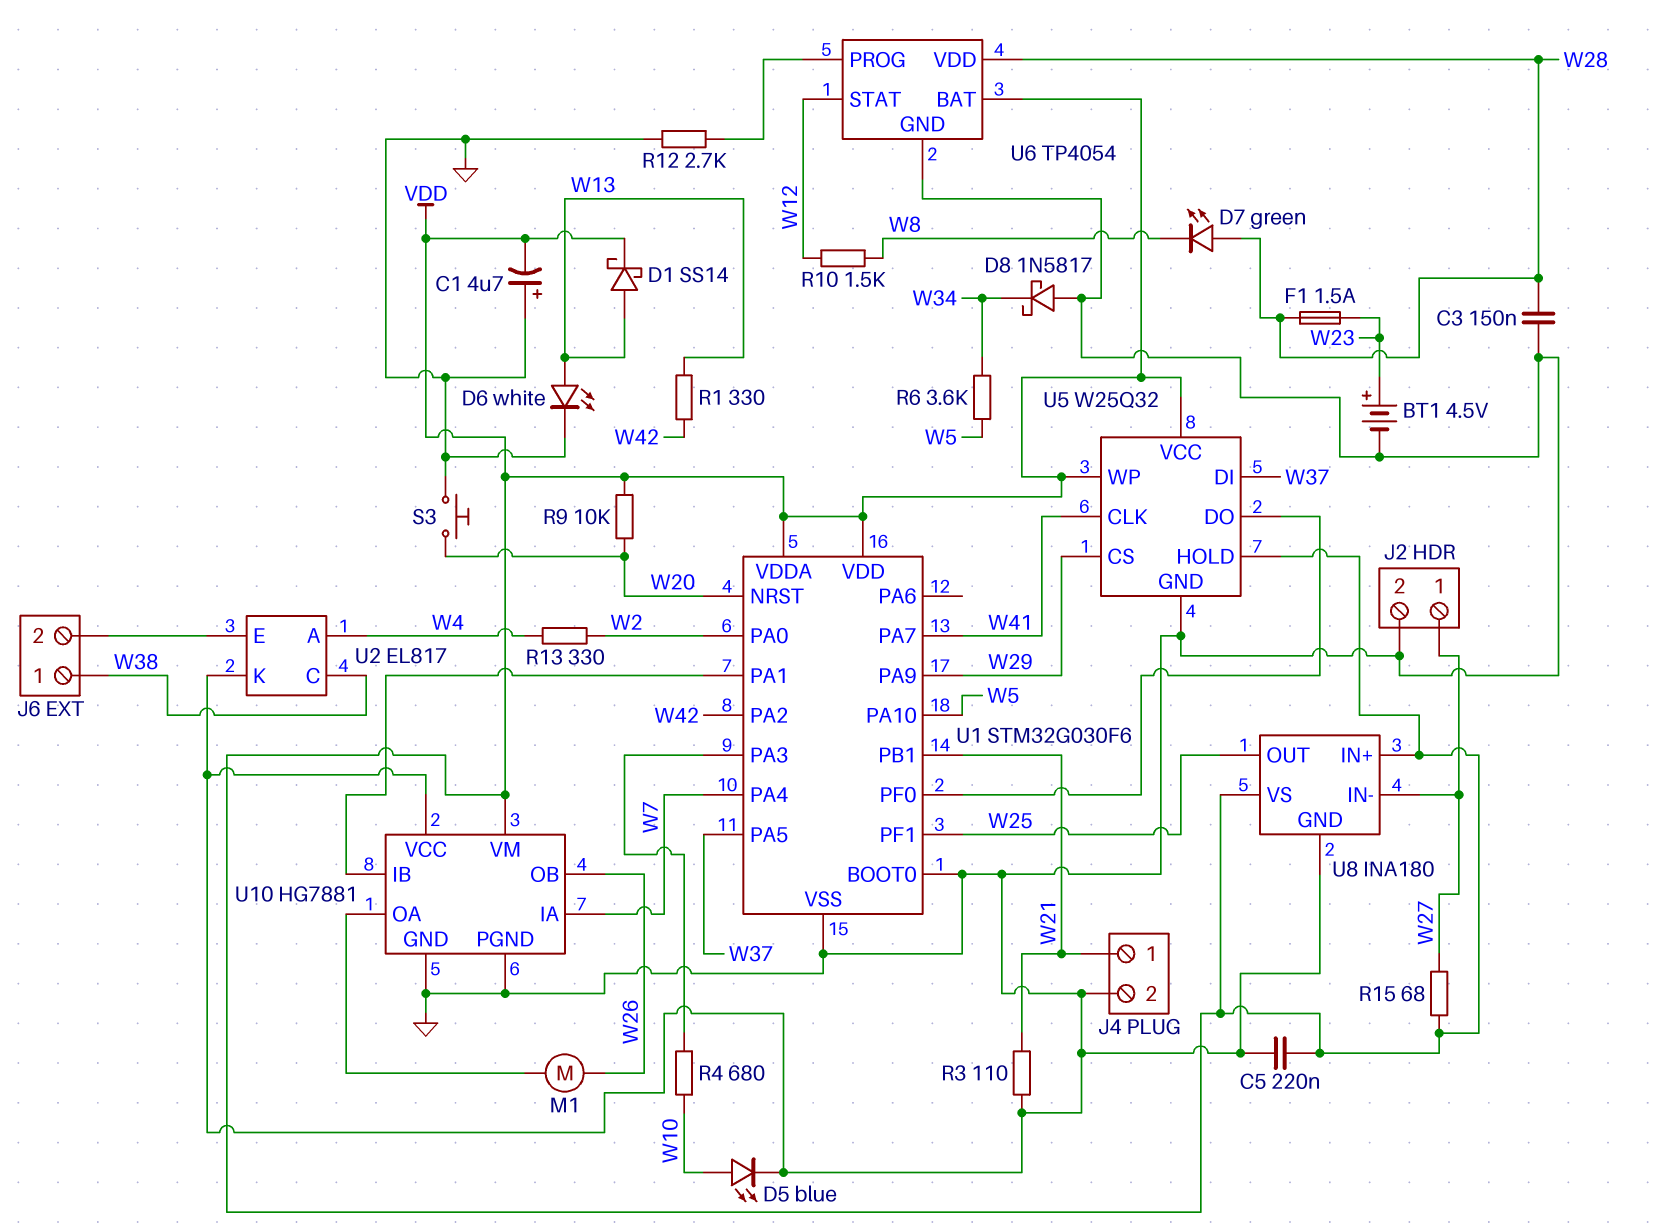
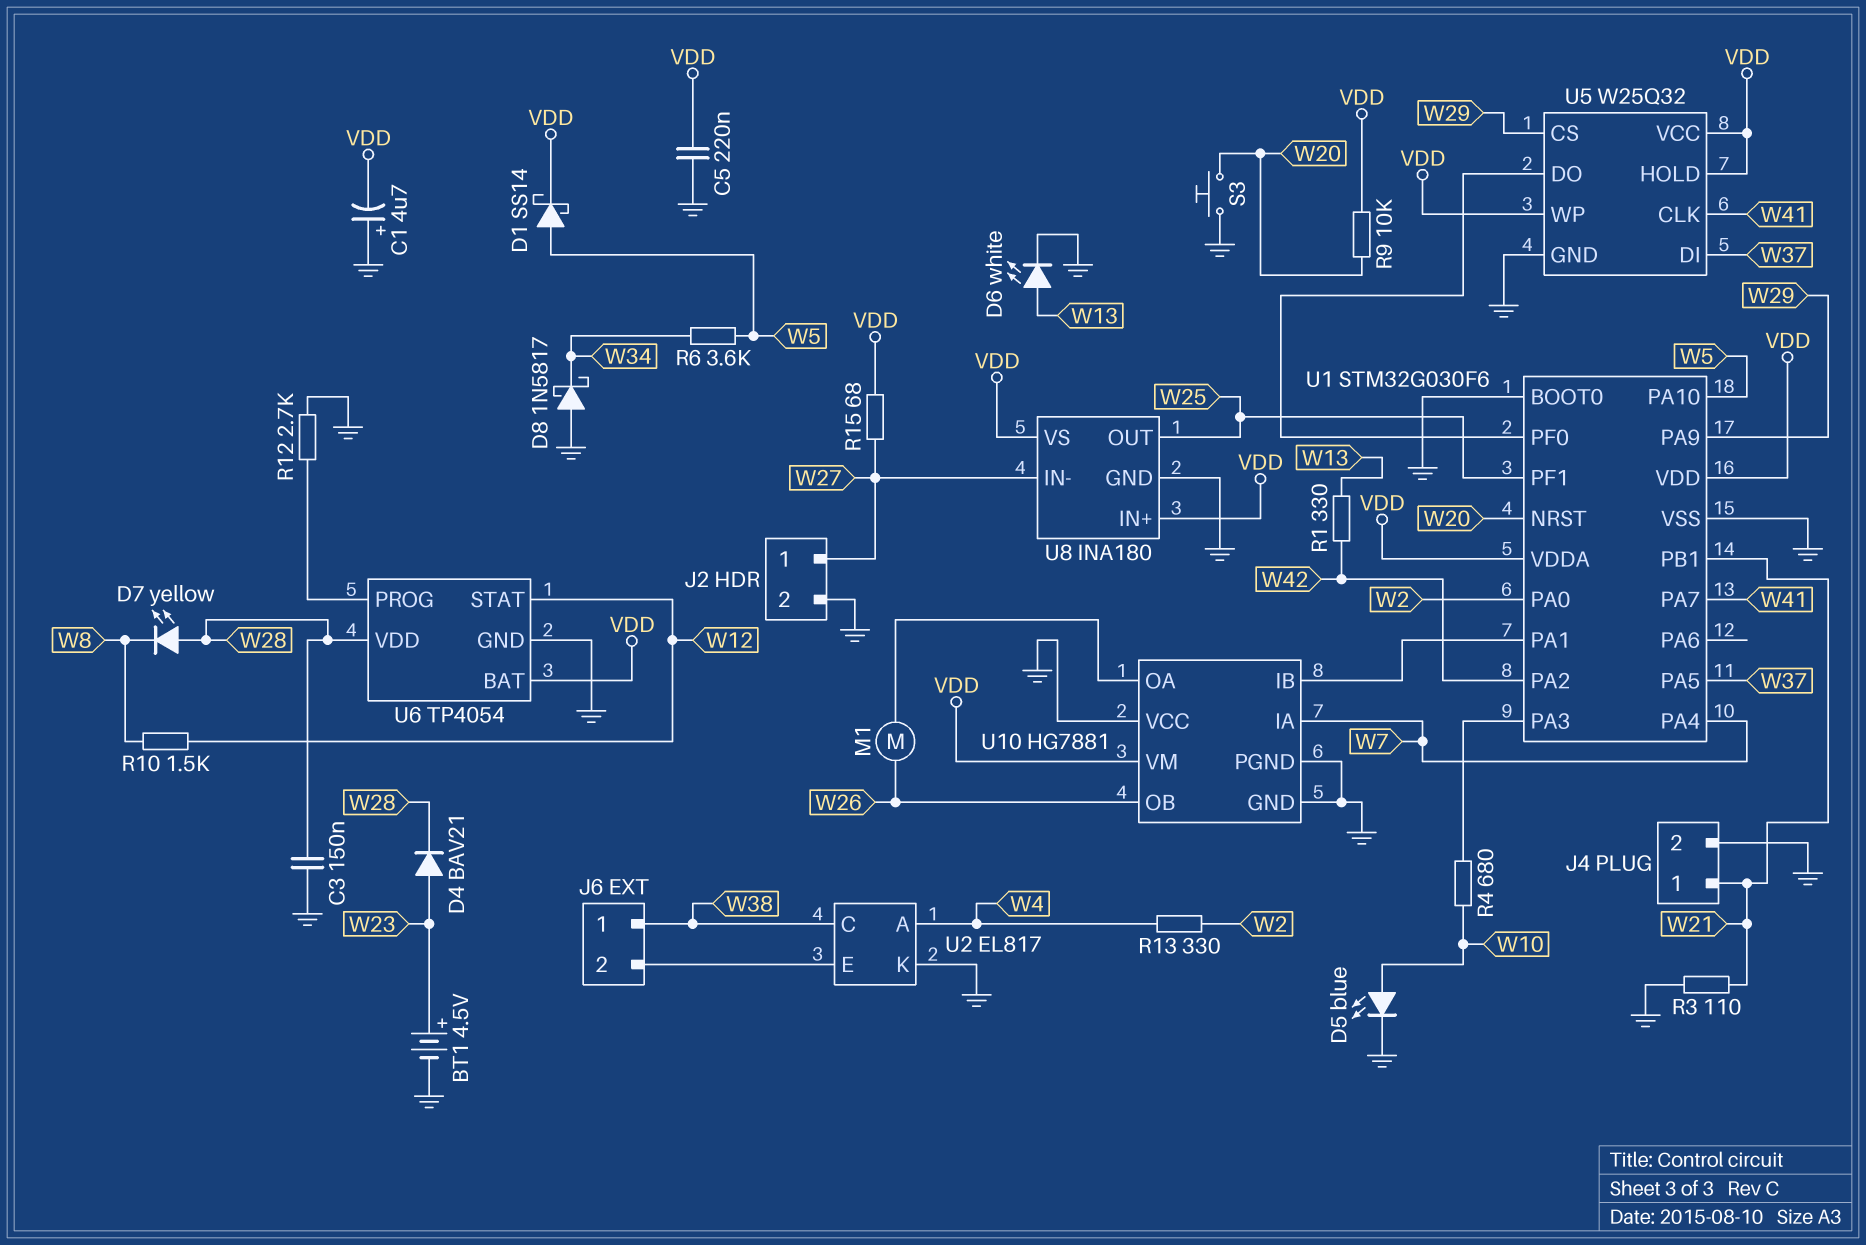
D1: schottky SS14 (A W13, K VDD) -> schottky SS14 (A W5, K VDD)
D4: none -> diode BAV21 (A W23, K W28)
D7: LED green (A W28, K W8) -> LED yellow (A W28, K W8)
F1: 1.5A (W23, W28) -> none

